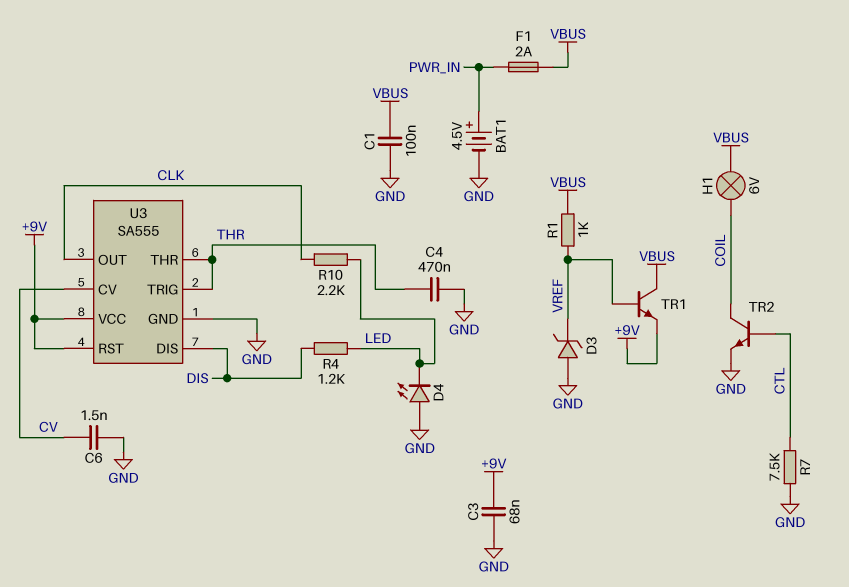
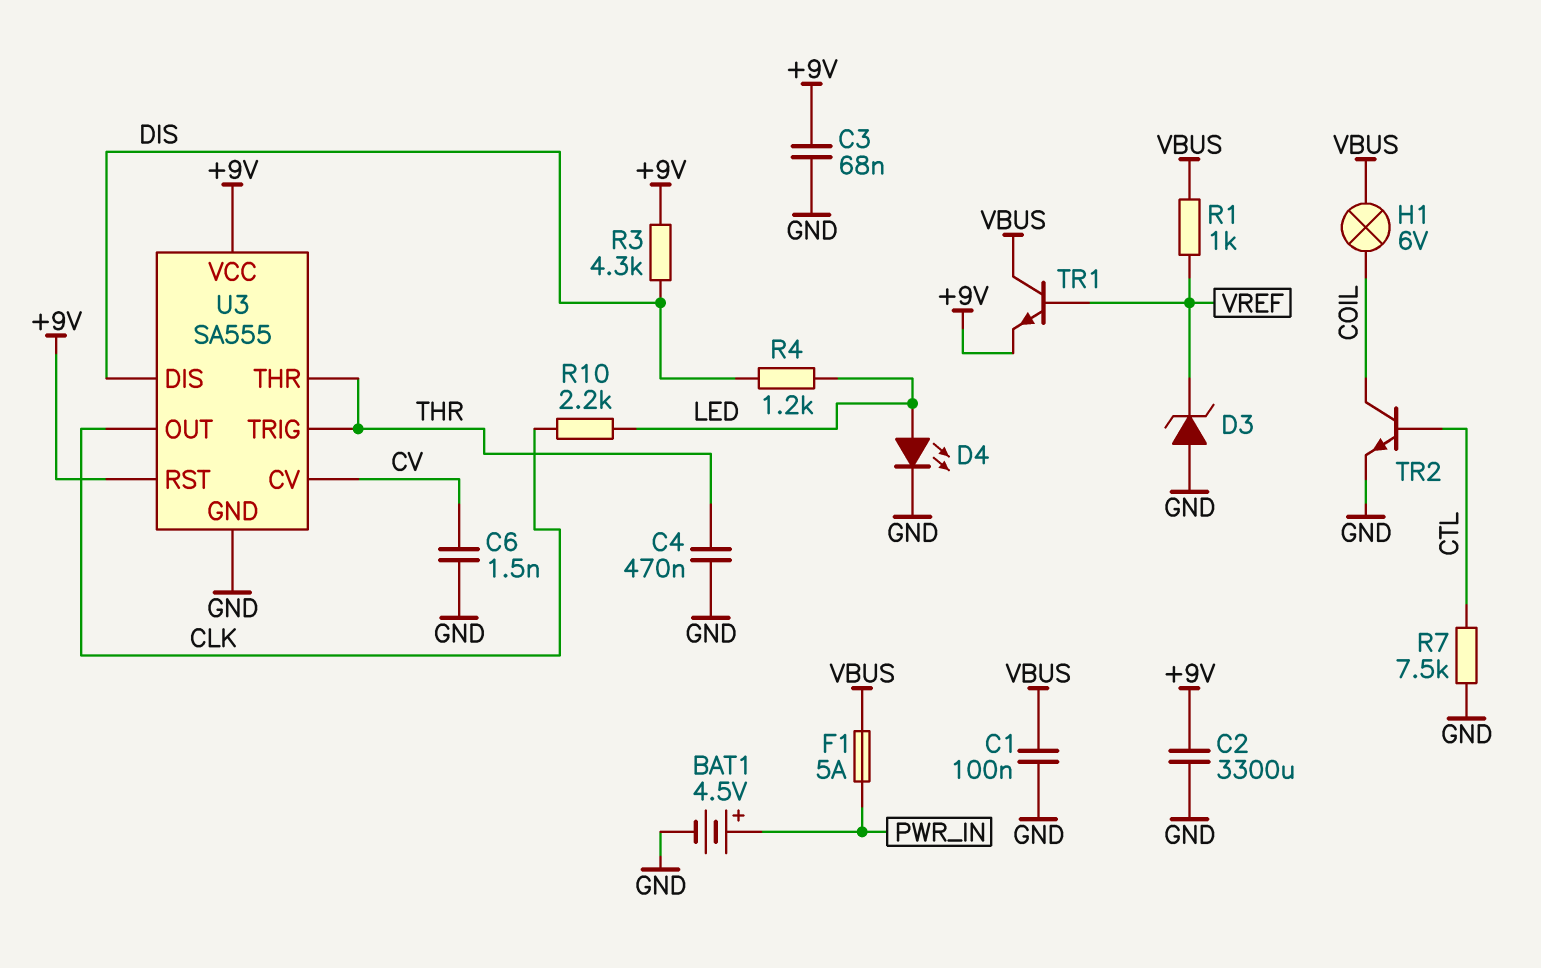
C2: none -> 3300uF (+9V, GND)
D4: LED (A GND, K LED) -> LED (A LED, K GND)
F1: 2A (PWR_IN, VBUS) -> 5A (PWR_IN, VBUS)
R3: none -> 4.3k (+9V, DIS)

